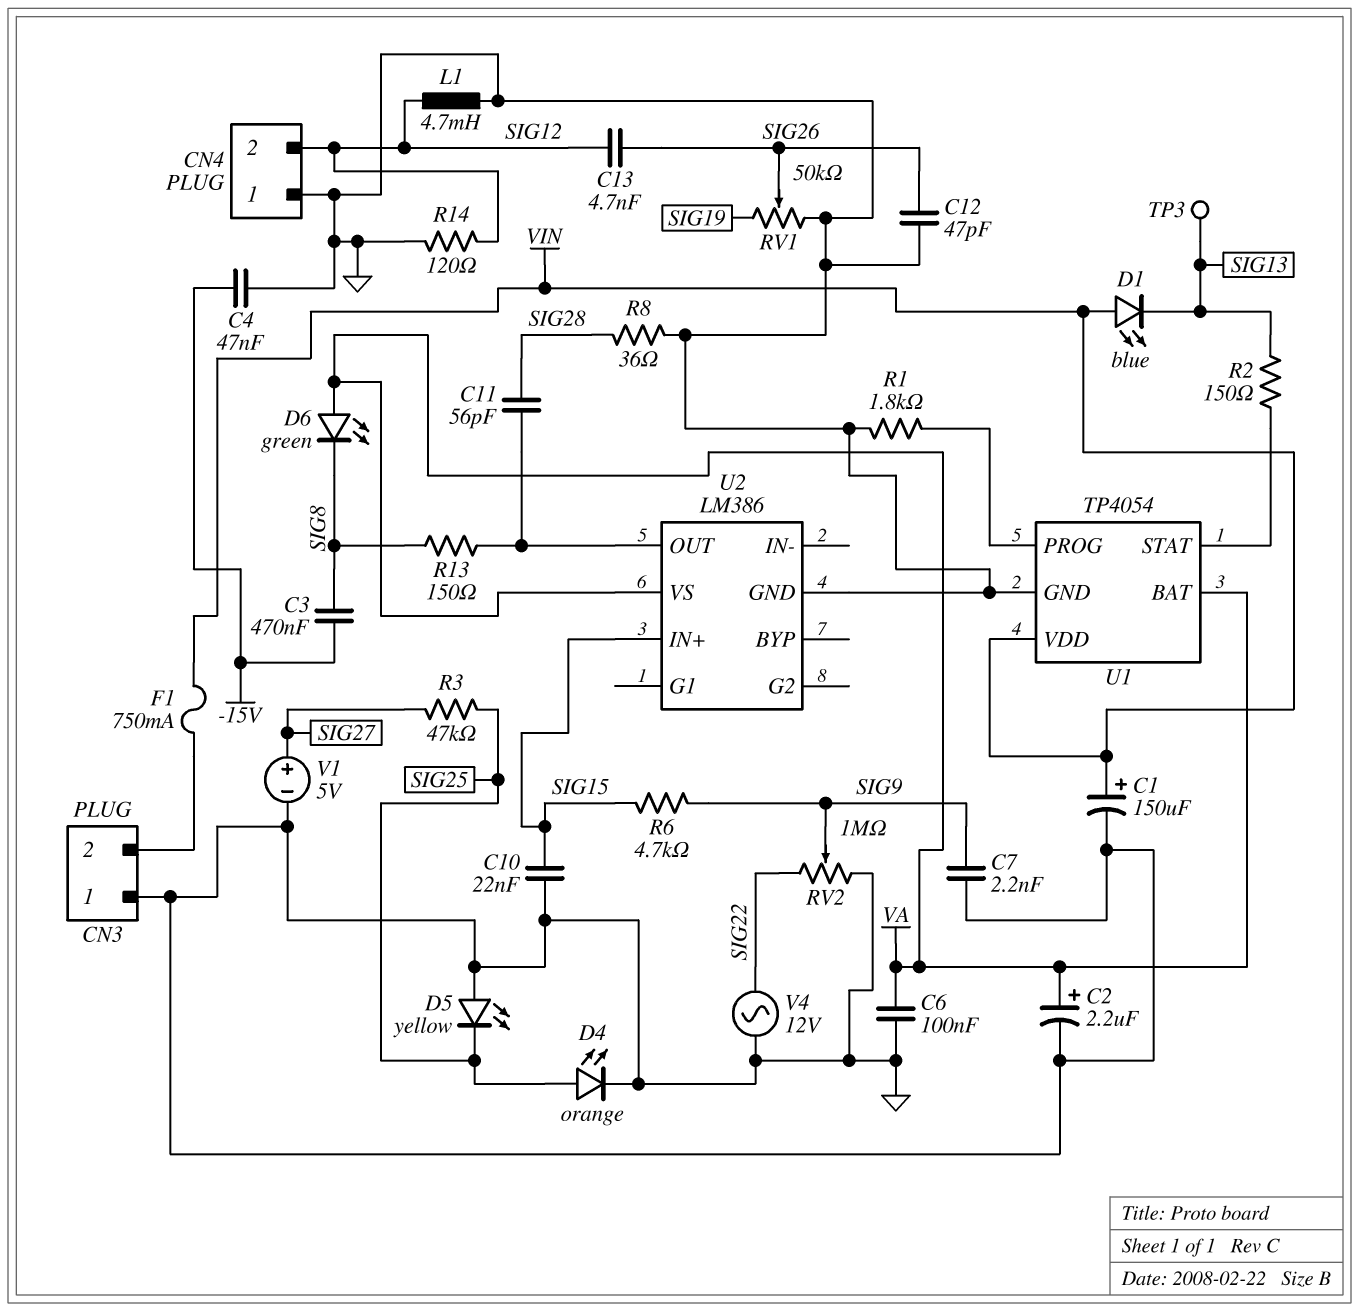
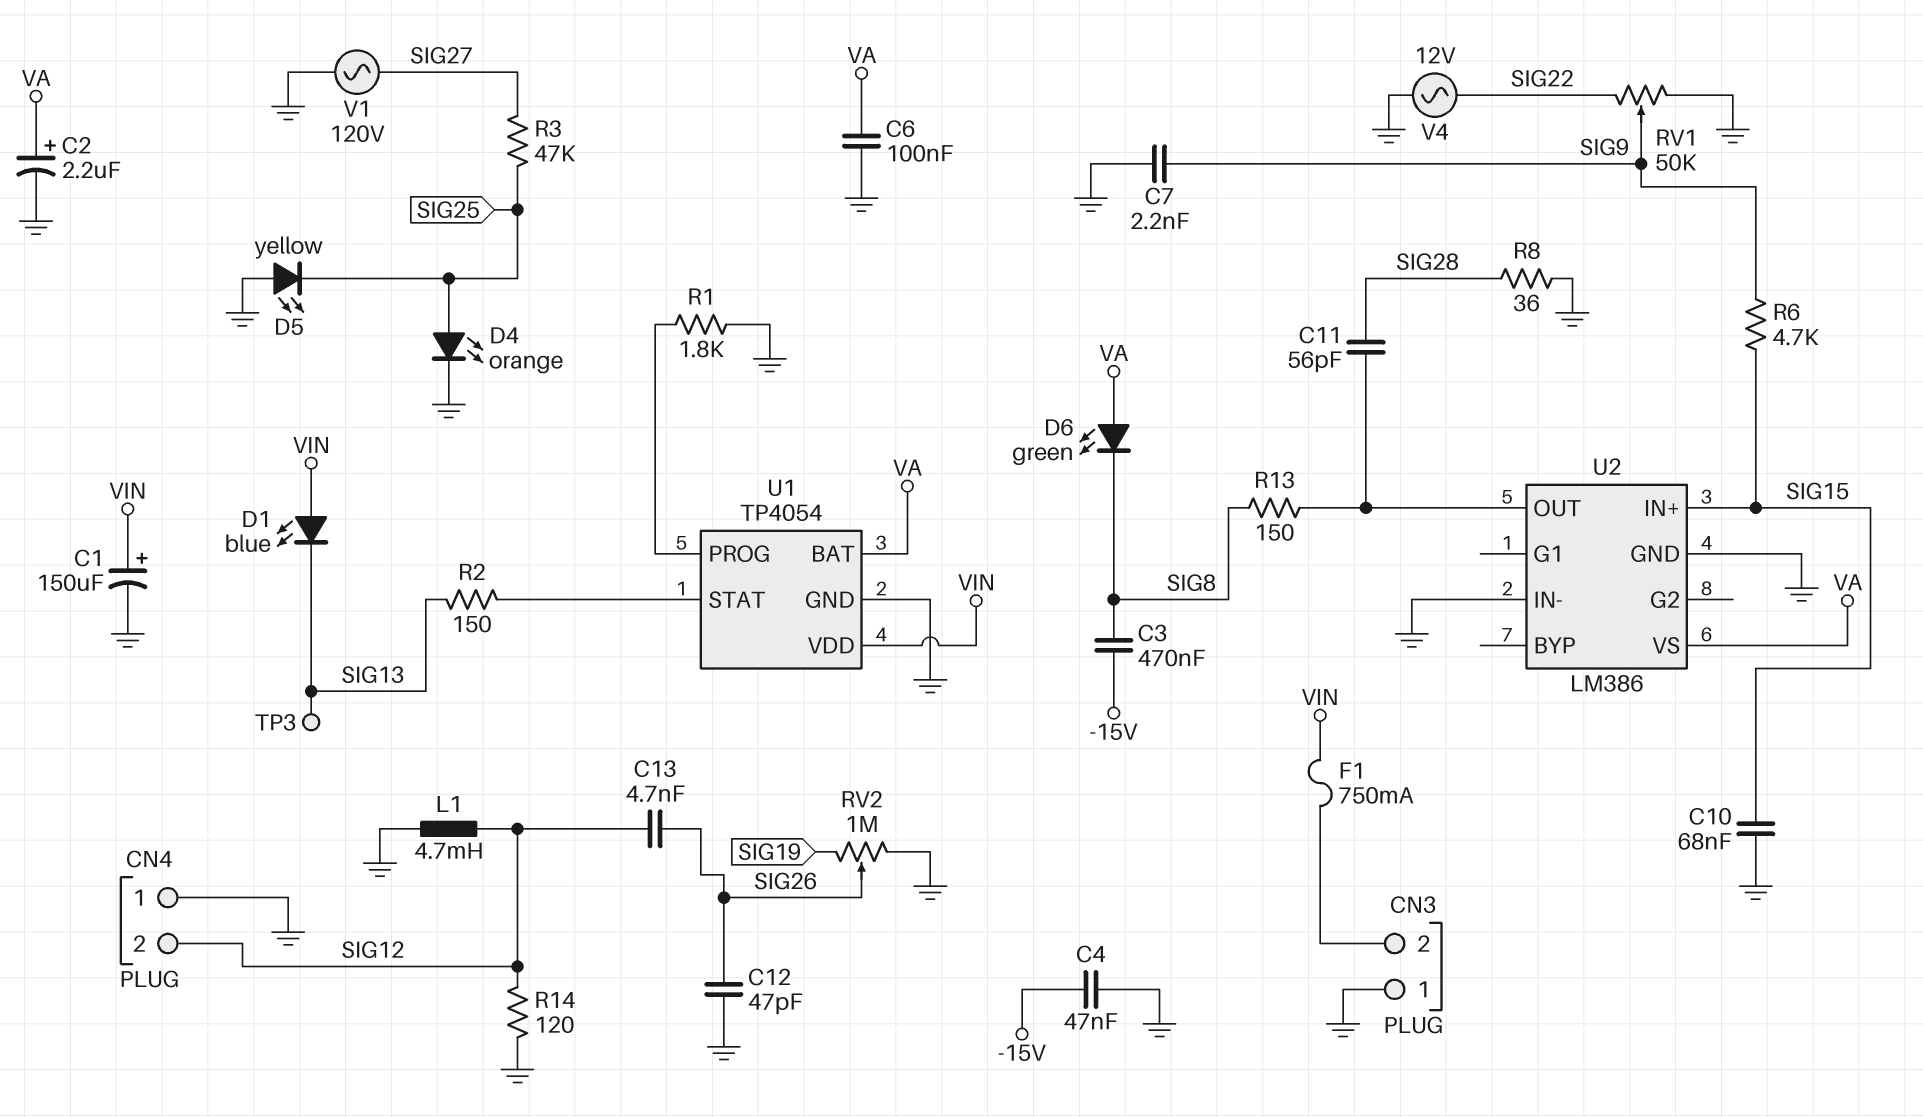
C10: 22nF (GND, SIG15) -> 68nF (GND, SIG15)
RV1: 50k (GND, SIG19, wiper SIG26) -> 50k (GND, SIG22, wiper SIG9)
RV2: 1M (GND, SIG22, wiper SIG9) -> 1M (GND, SIG19, wiper SIG26)
U2 pin IN-: none -> GND
V1: 5V (plus SIG27, minus GND) -> AC 120V (GND, SIG27)

